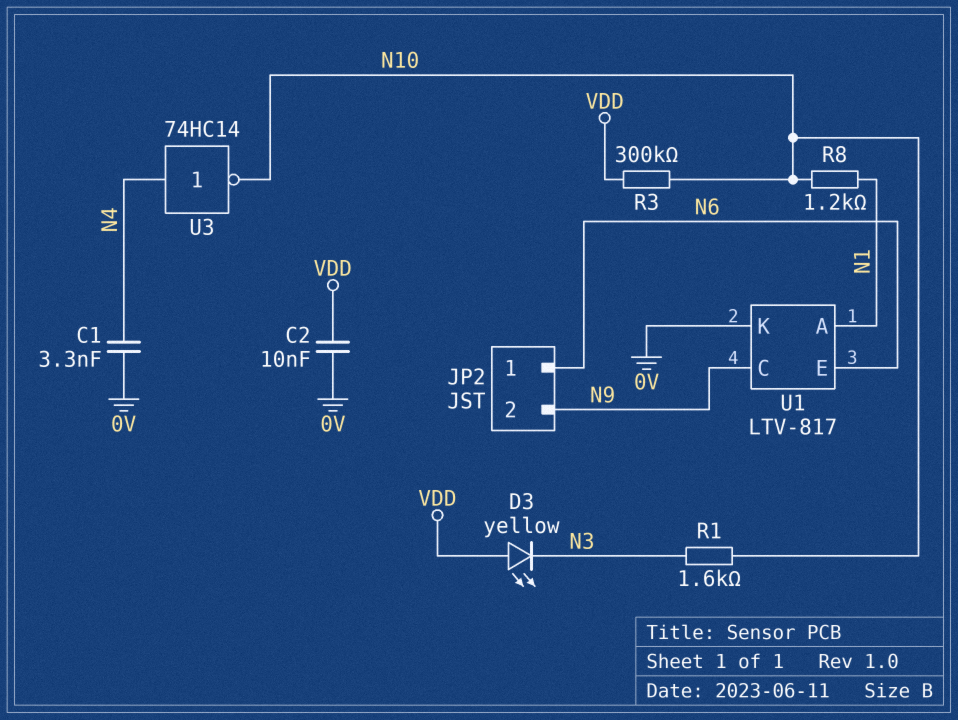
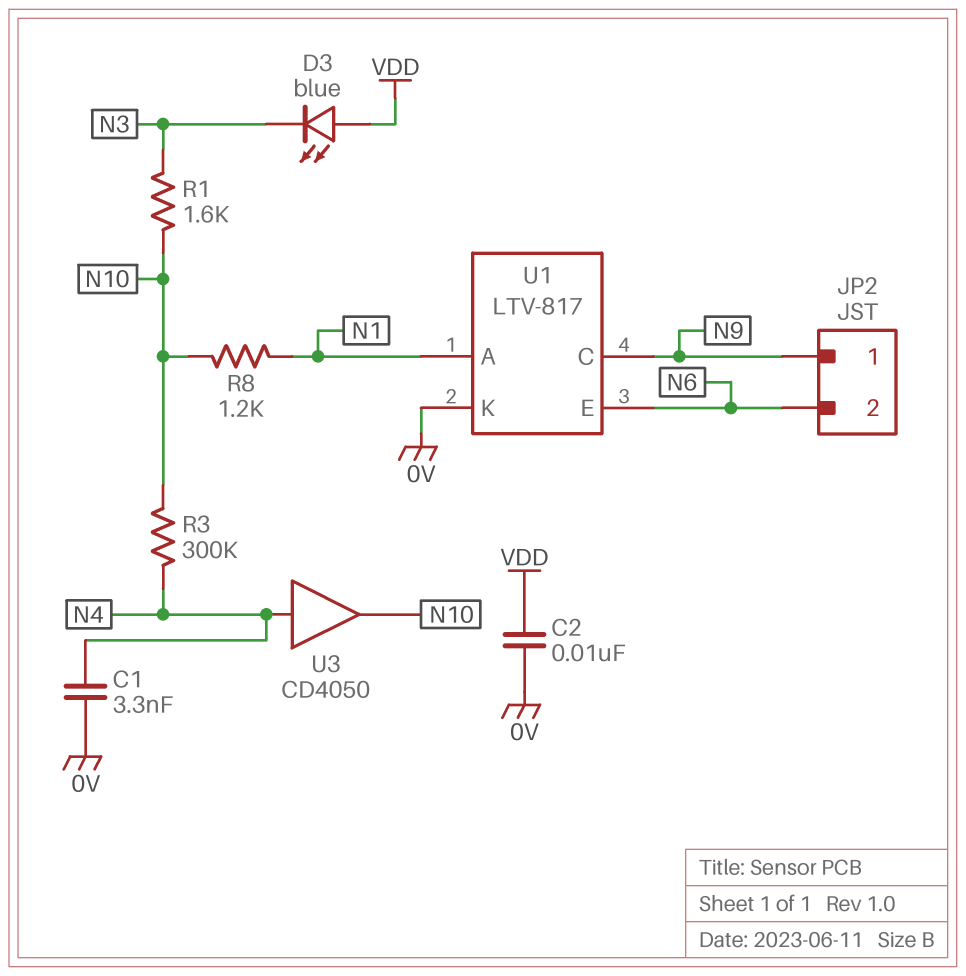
D3: LED yellow (A VDD, K N3) -> LED blue (A VDD, K N3)
JP2 pin 1: N6 -> N9
JP2 pin 2: N9 -> N6
R3: 300k (N10, VDD) -> 300k (N4, N10)
U3: NOT 74HC14 (in N4, out N10) -> buffer CD4050 (in N4, out N10)

